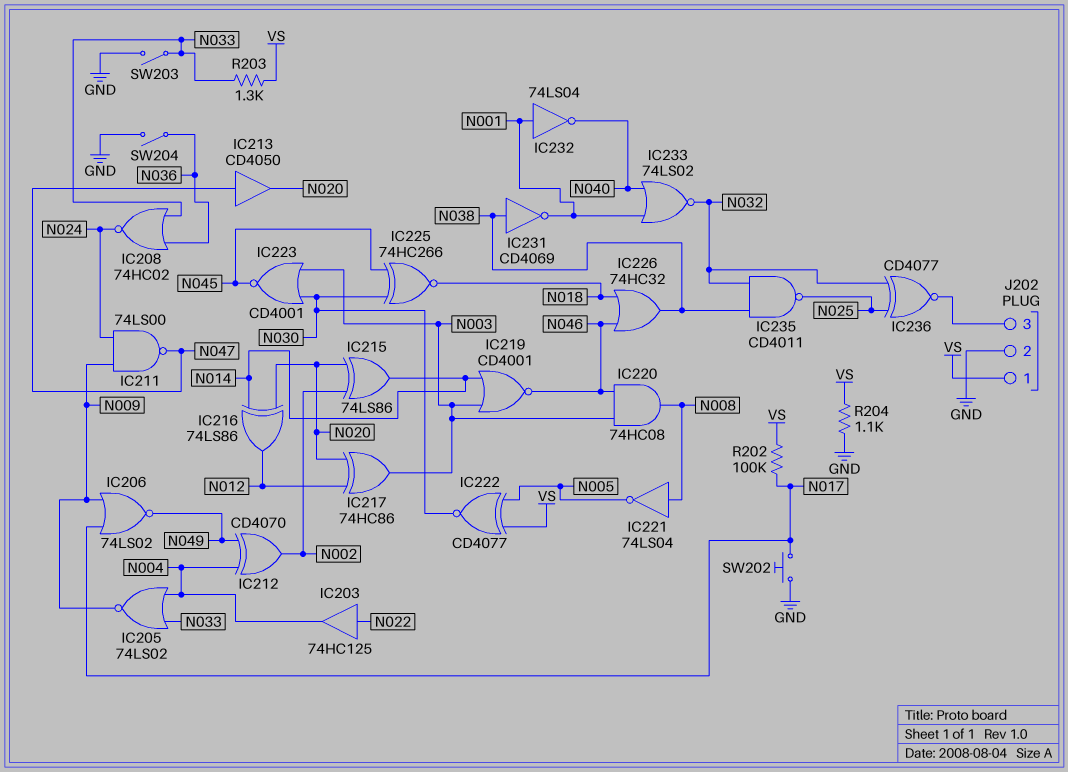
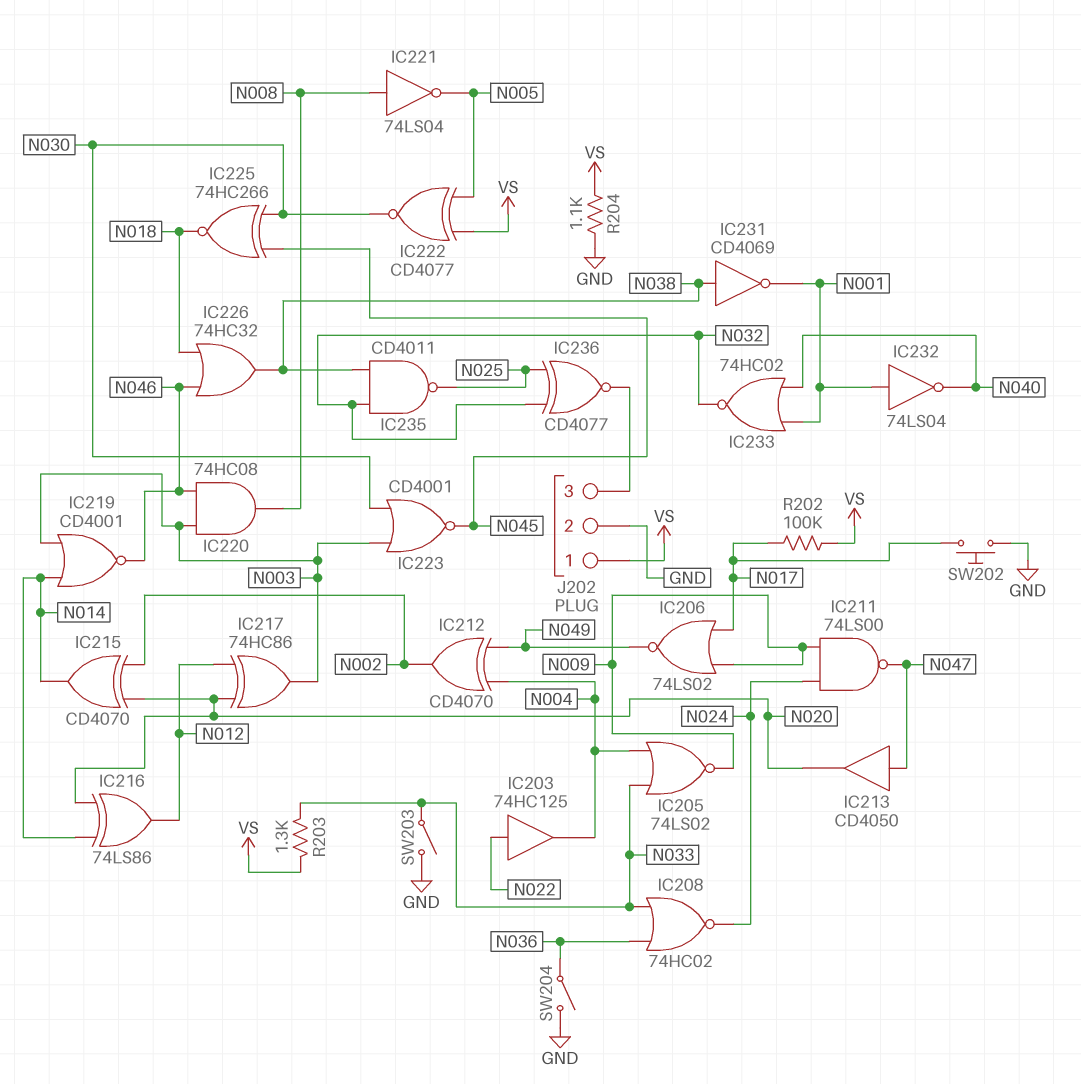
IC215: XOR 74LS86 (in N002, in N020, out N014) -> XOR CD4070 (in N002, in N020, out N014)
IC233: NOR 74LS02 (in N001, in N040, out N032) -> NOR 74HC02 (in N001, in N040, out N032)

